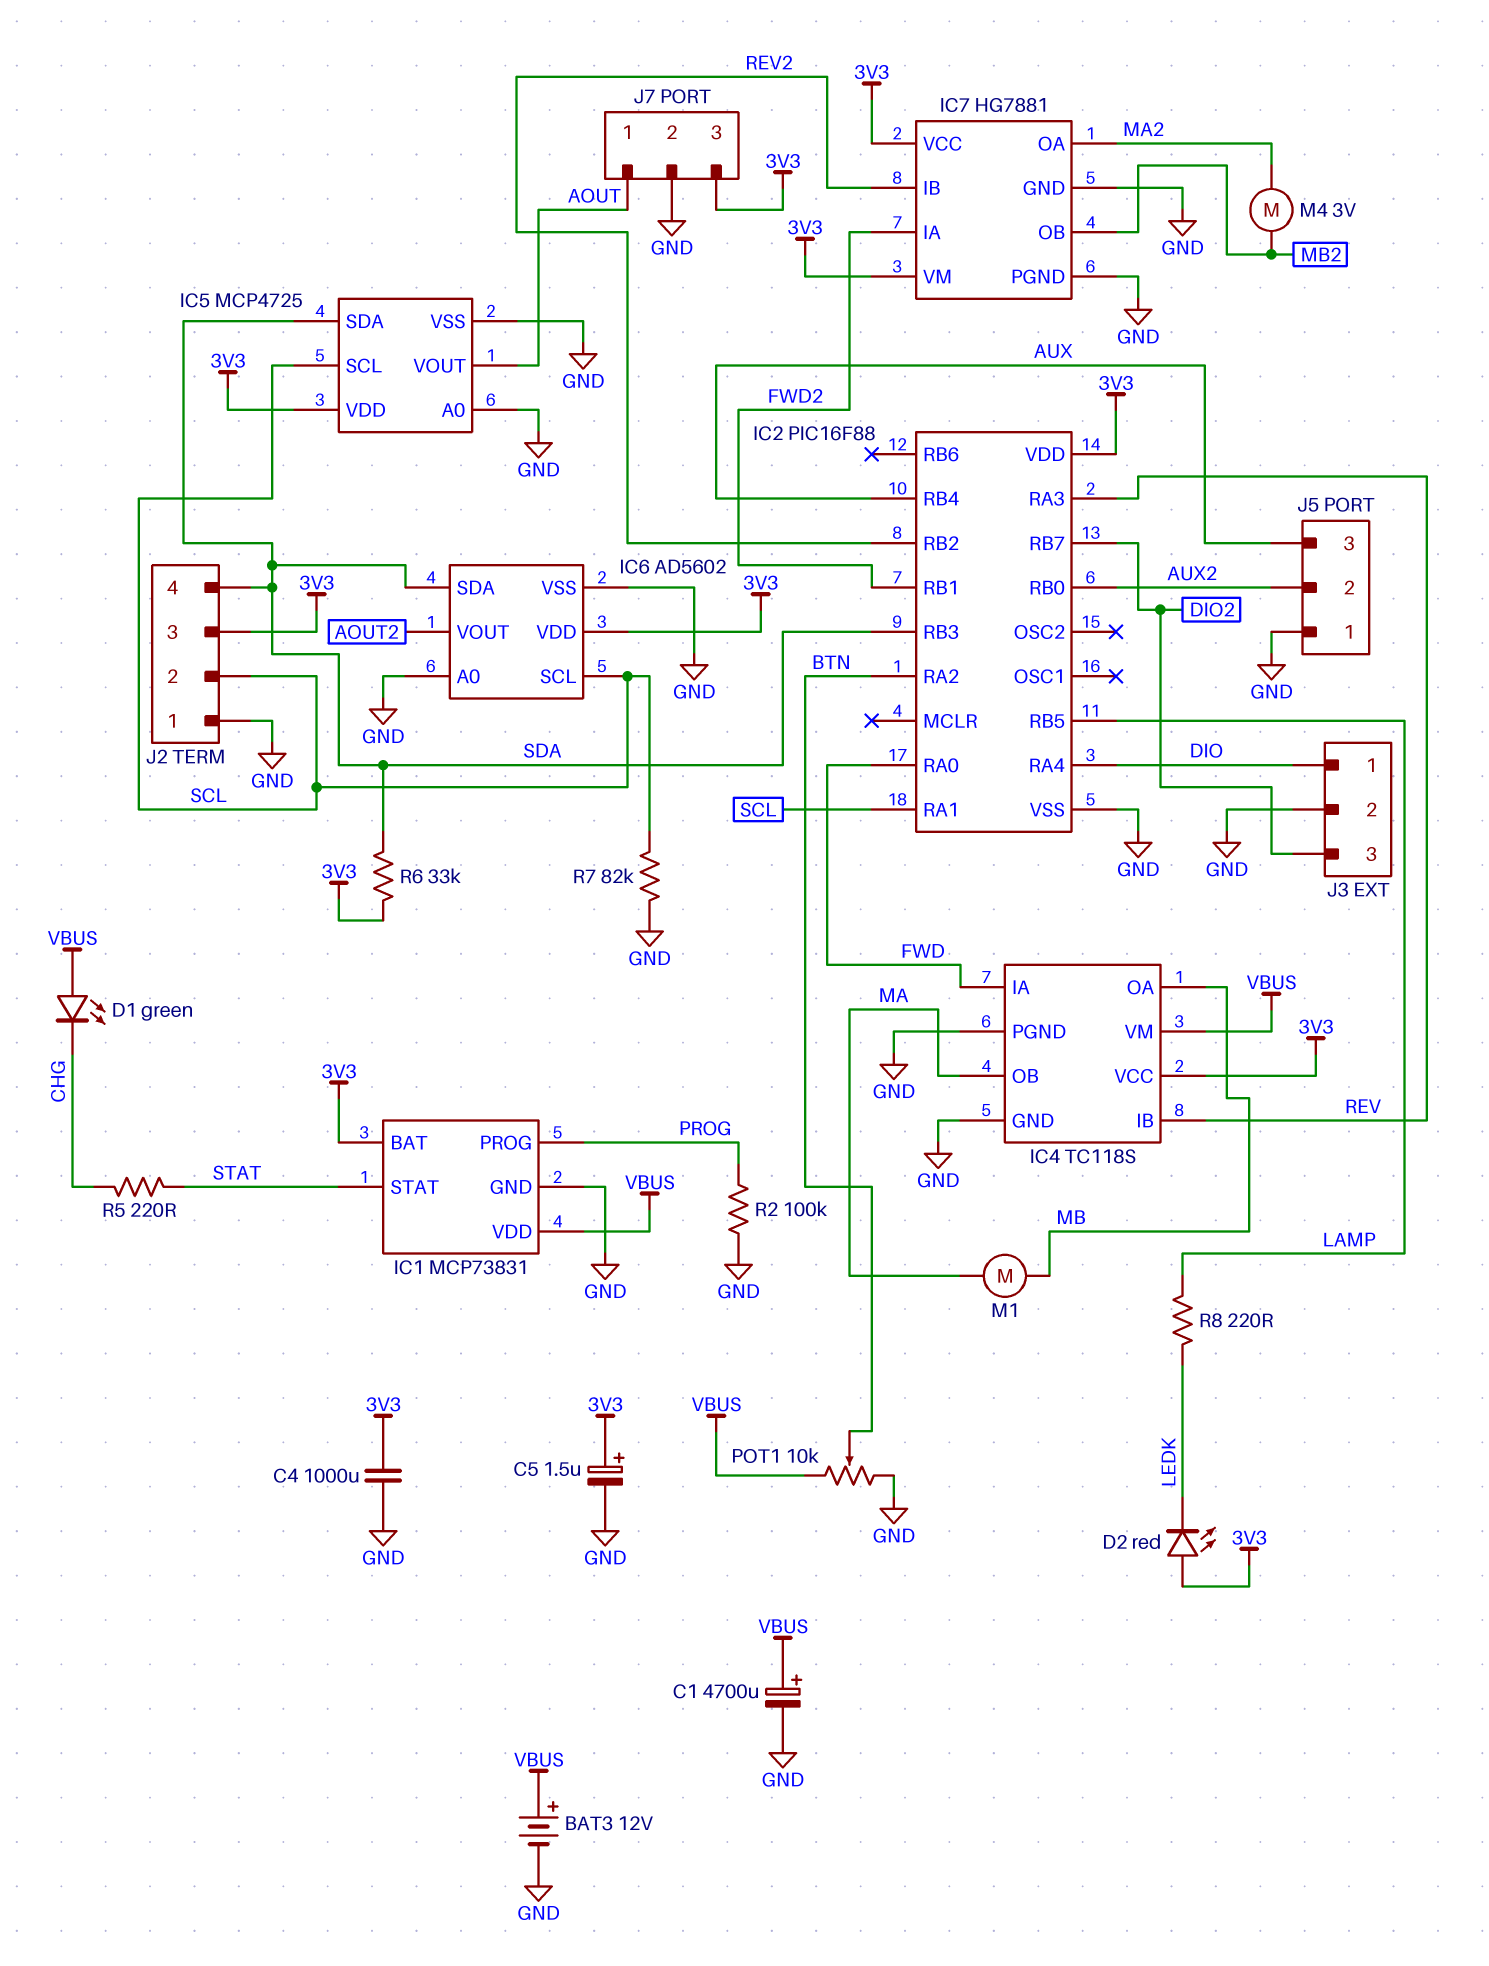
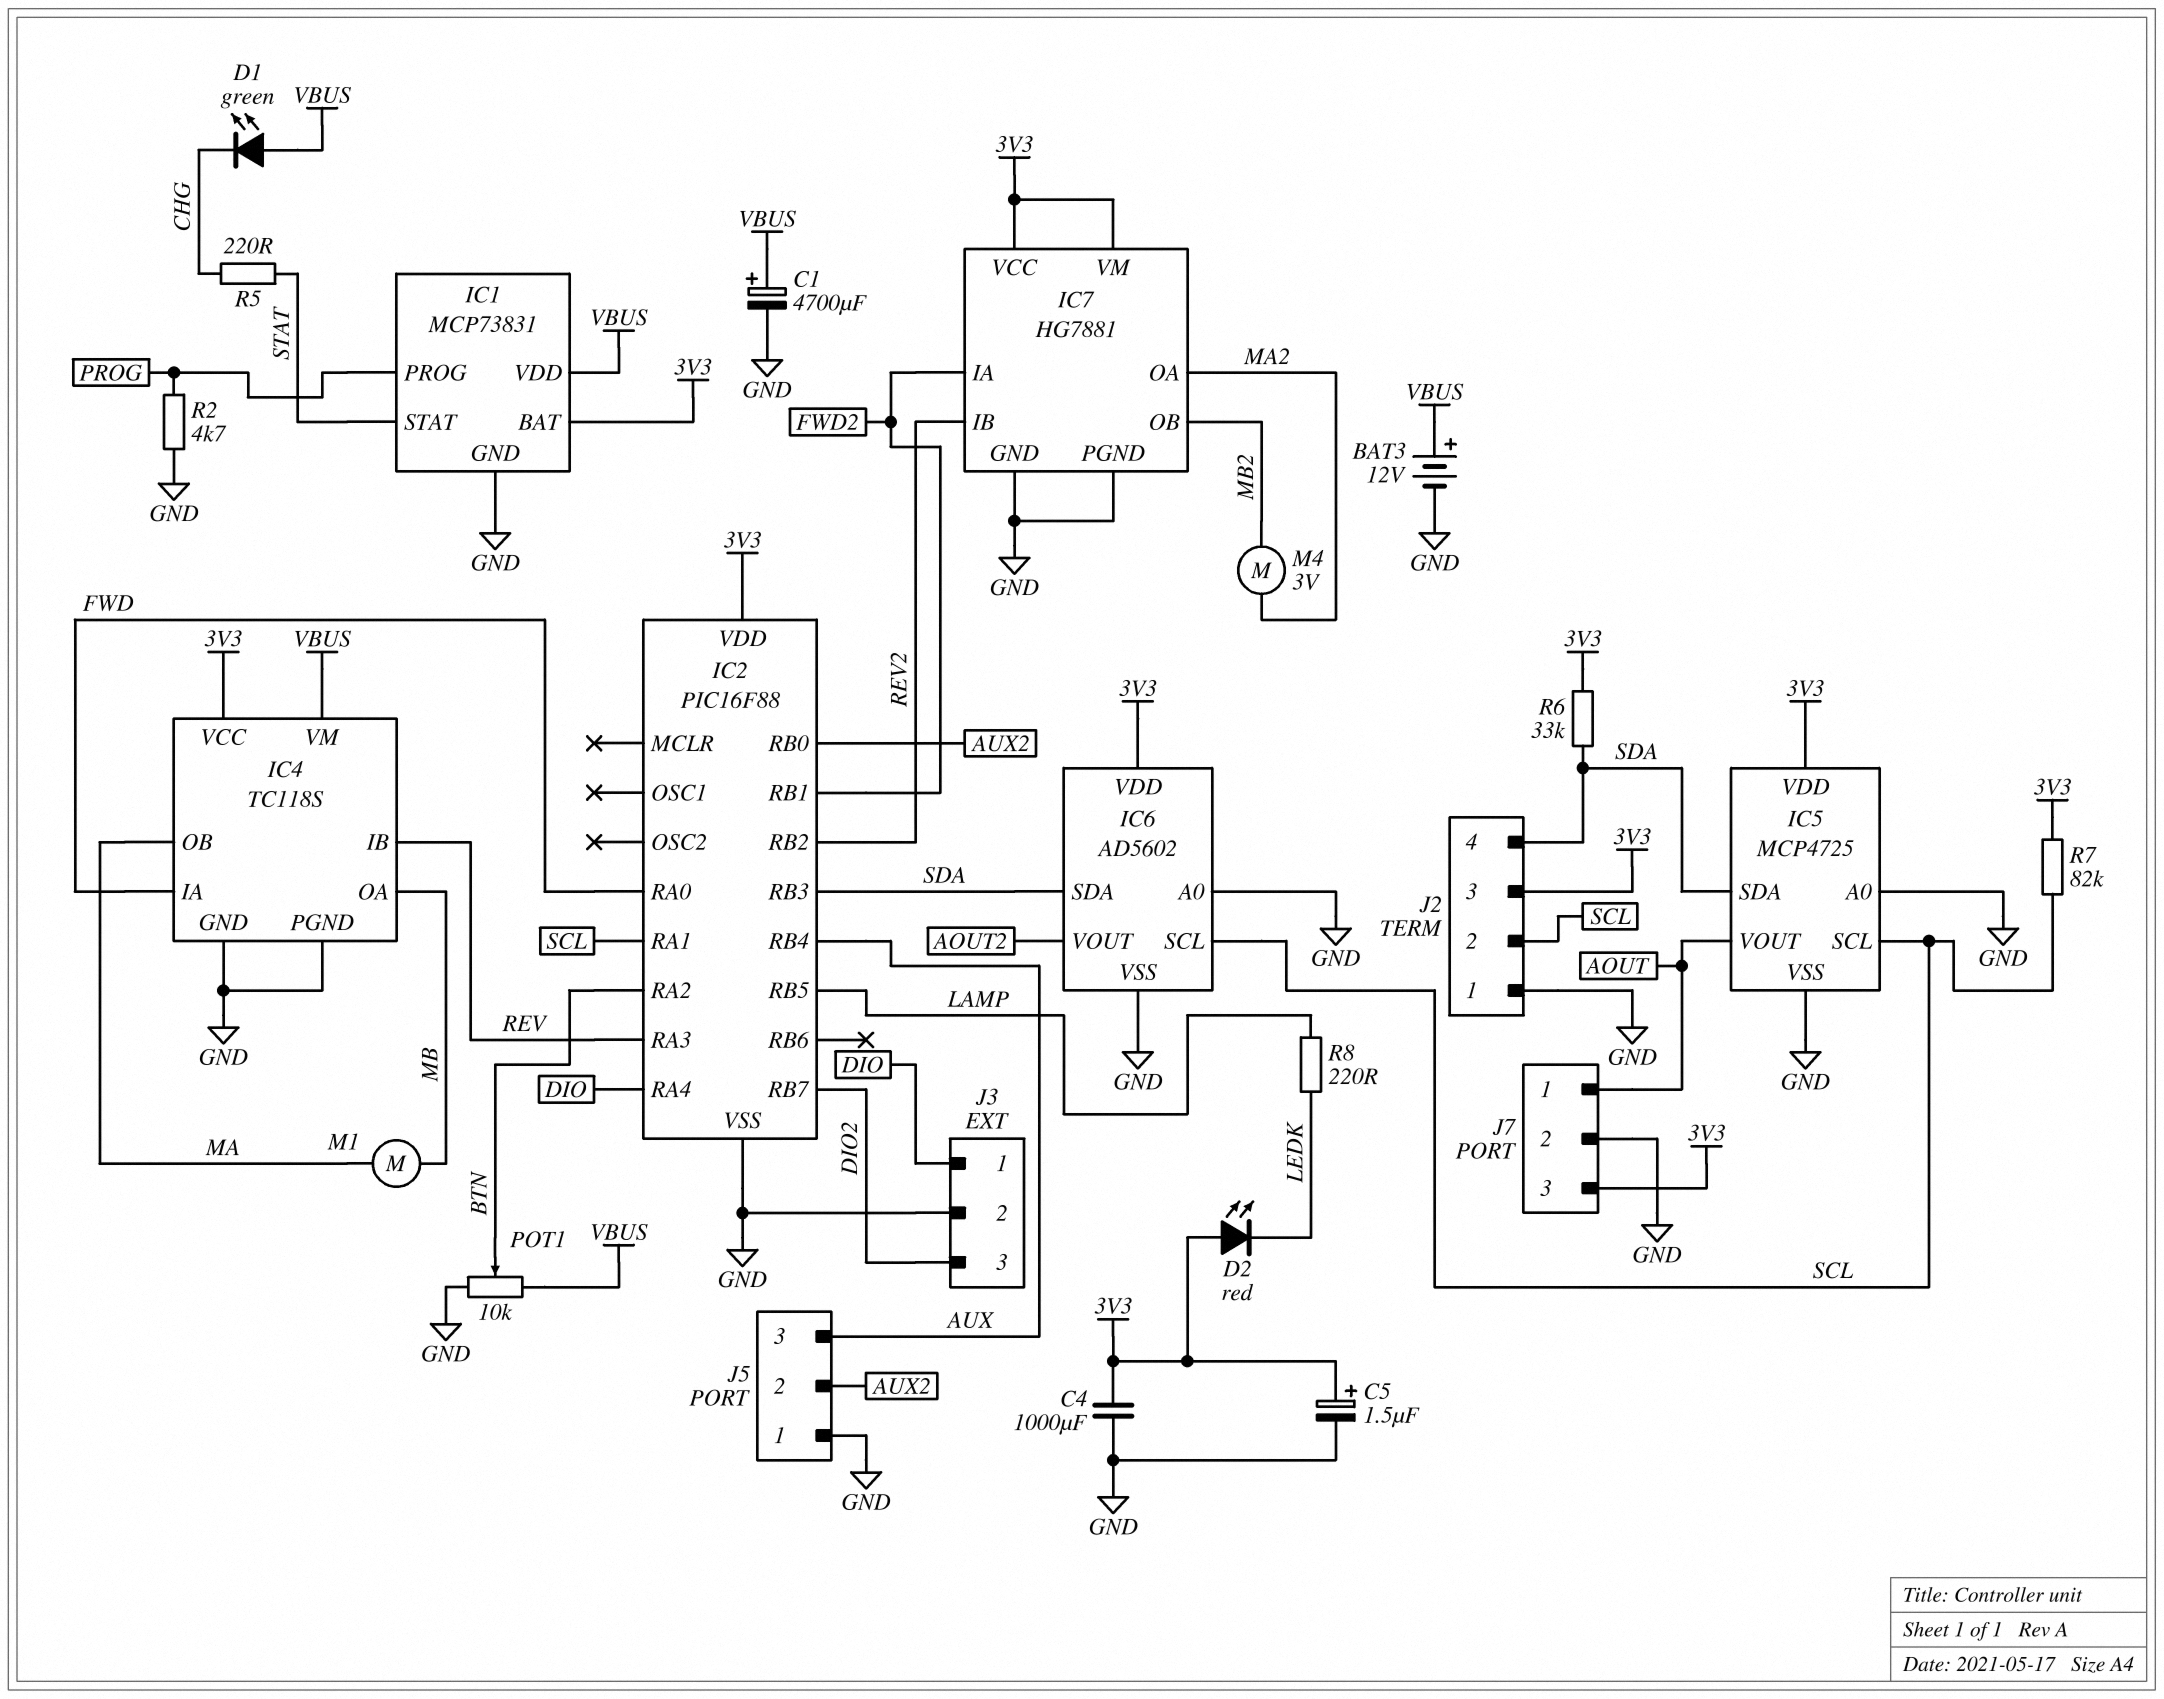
R2: 100k (GND, PROG) -> 4.7k (GND, PROG)
R7: 82k (GND, SCL) -> 82k (3V3, SCL)

